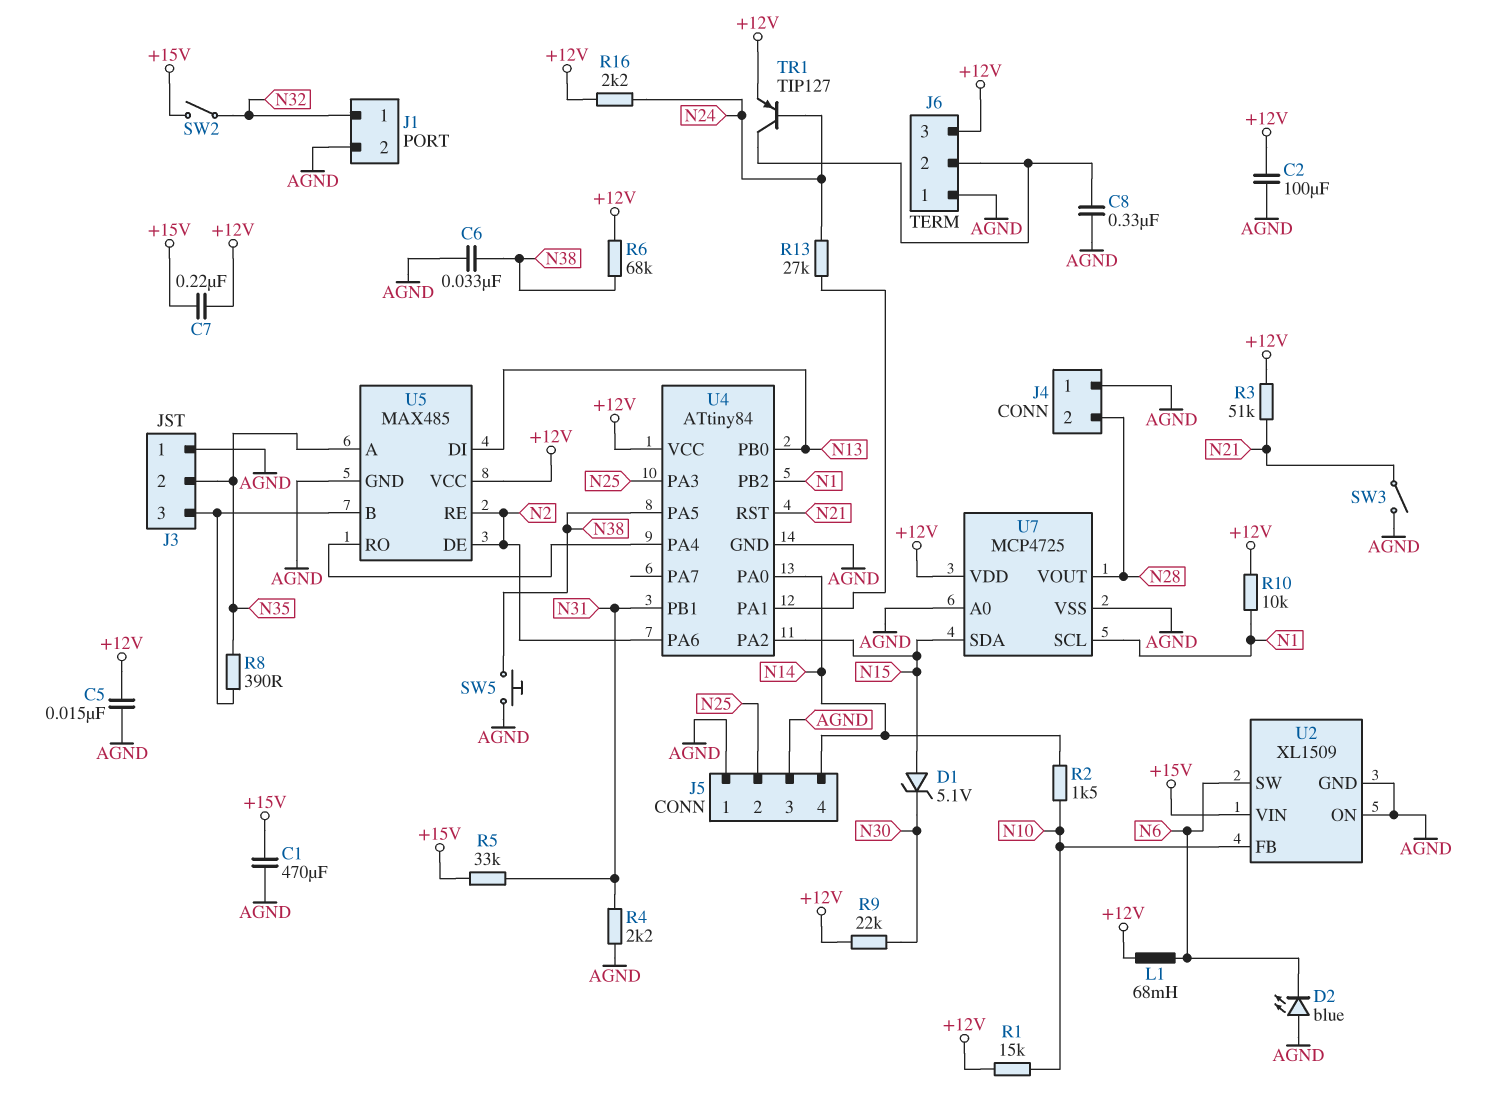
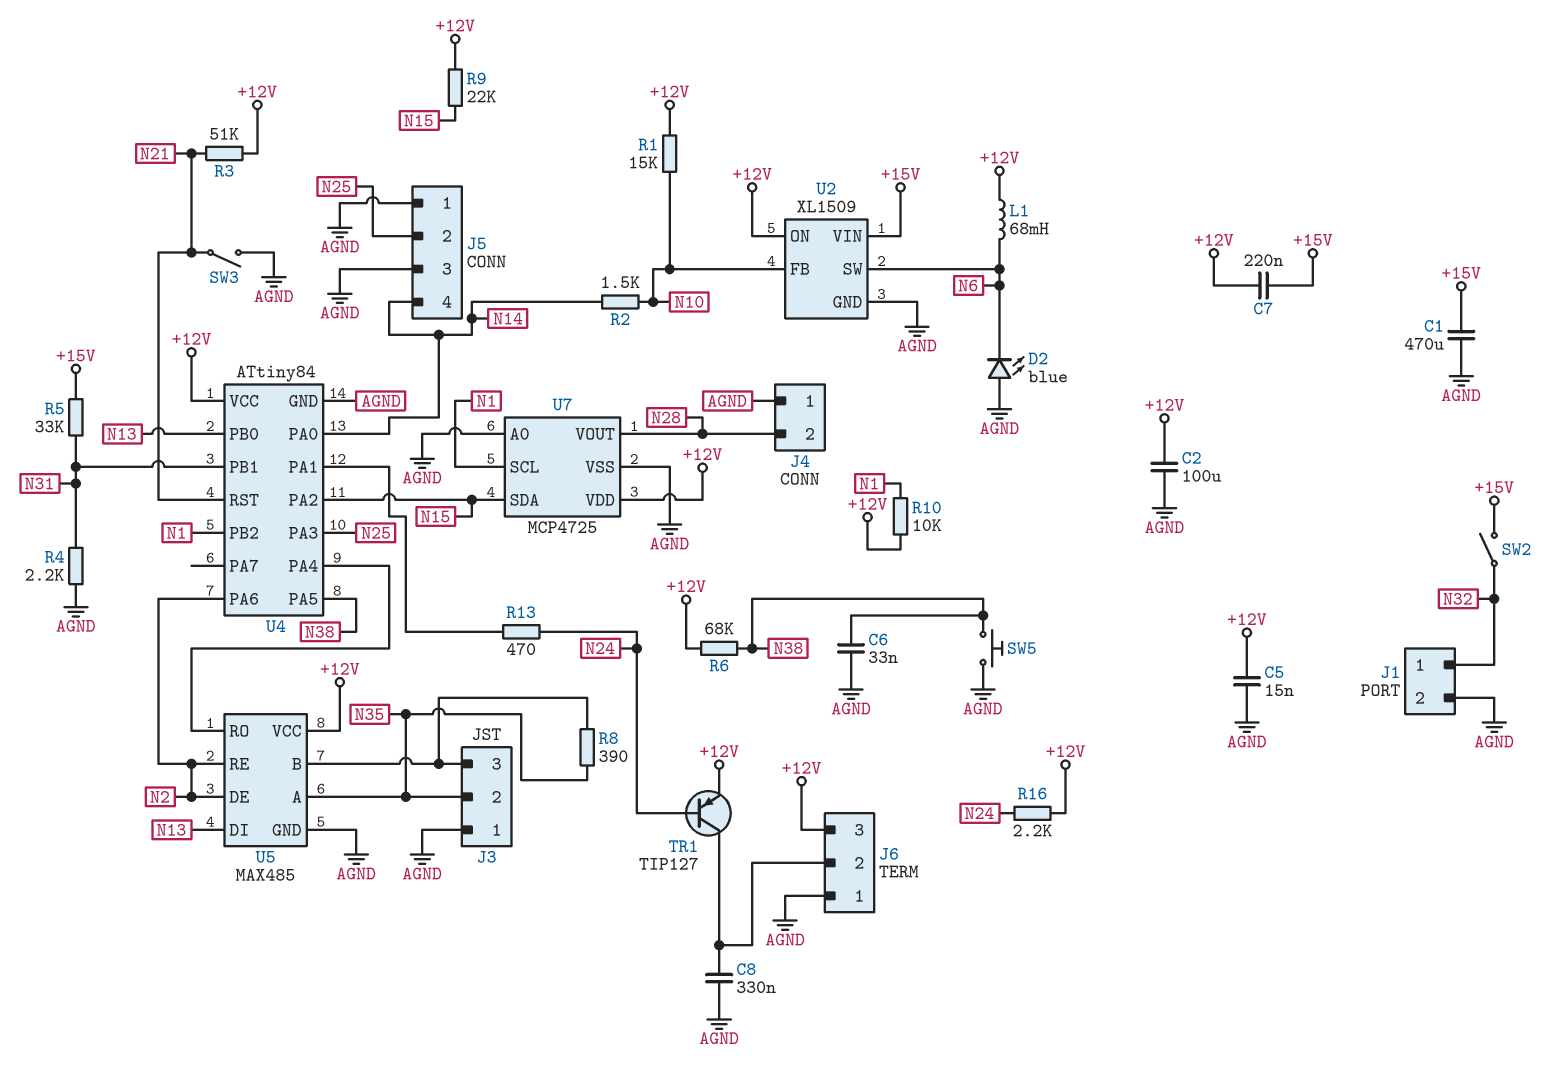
D1: zener 5.1V (A N15, K N30) -> none
R9: 22k (+12V, N30) -> 22k (+12V, N15)
R13: 27k (N24, U4/PA1) -> 470 (N24, U4/PA1)
U2 pin ON: AGND -> +12V

